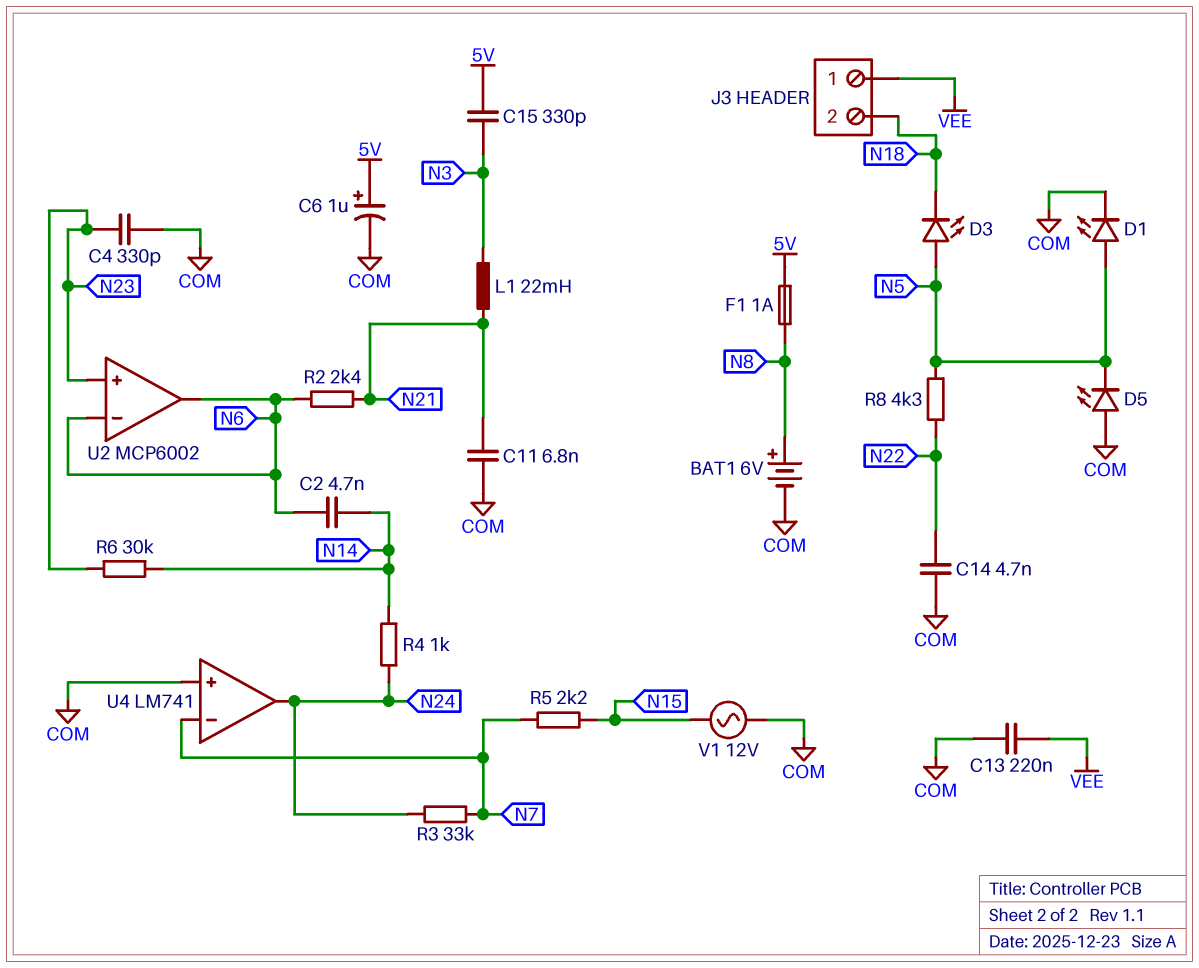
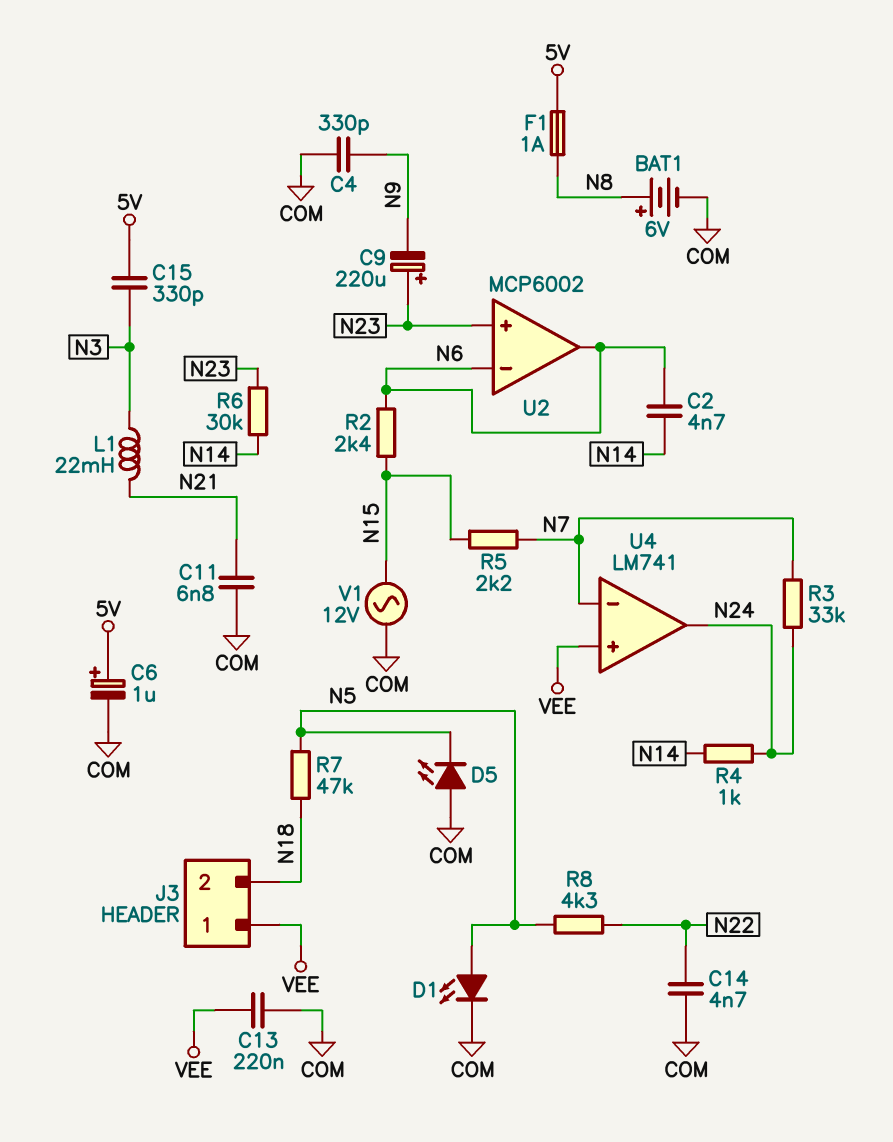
C4: 330pF (COM, N23) -> 330pF (COM, N9)
C9: none -> 220uF (plus N23, minus N9)
D3: LED (A N5, K N18) -> none
R2: 2.4k (N6, N21) -> 2.4k (N6, N15)
R7: none -> 47k (N5, N18)
U4 pin in+: COM -> VEE

